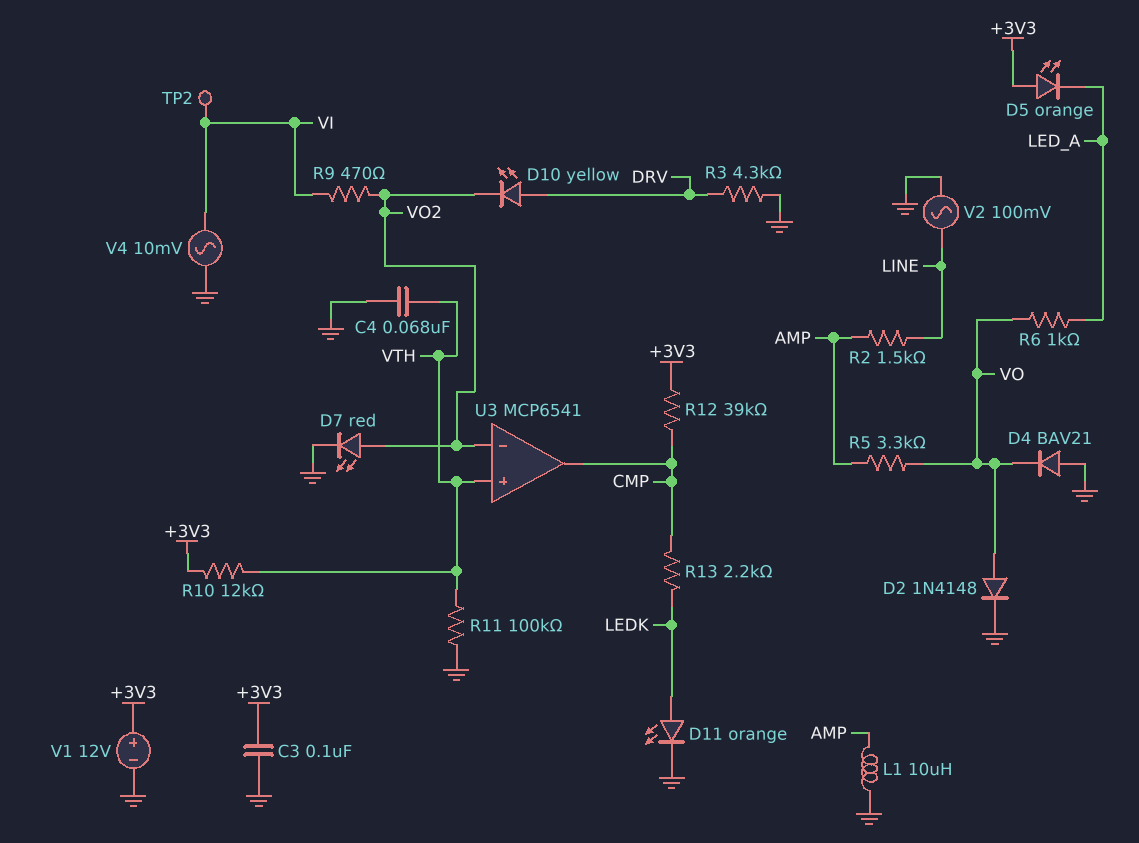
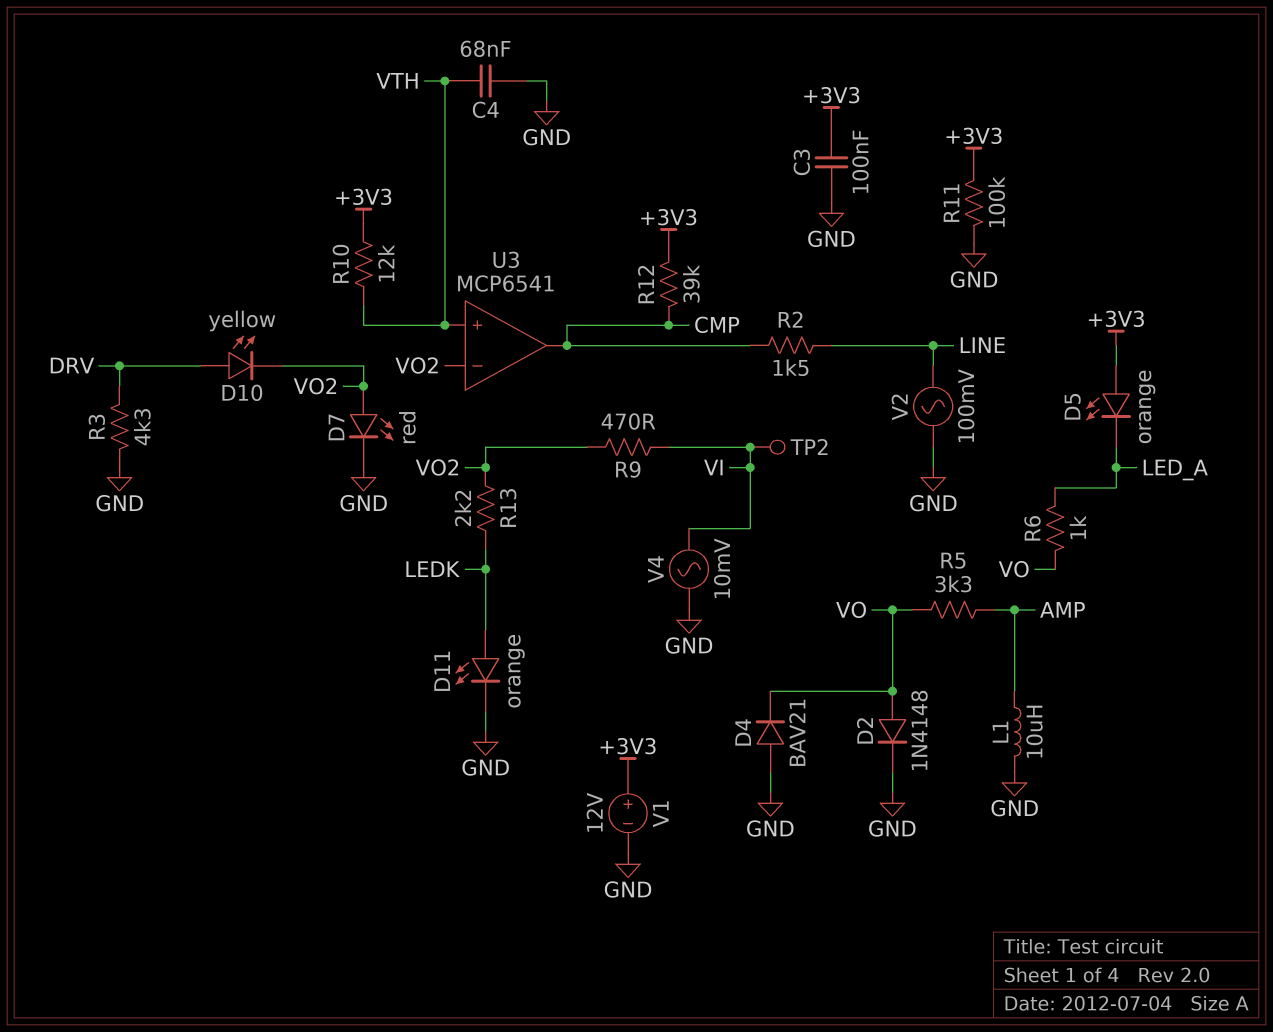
R2: 1.5k (AMP, LINE) -> 1.5k (CMP, LINE)
R11: 100k (GND, VTH) -> 100k (+3V3, GND)
R13: 2.2k (CMP, LEDK) -> 2.2k (LEDK, VO2)

